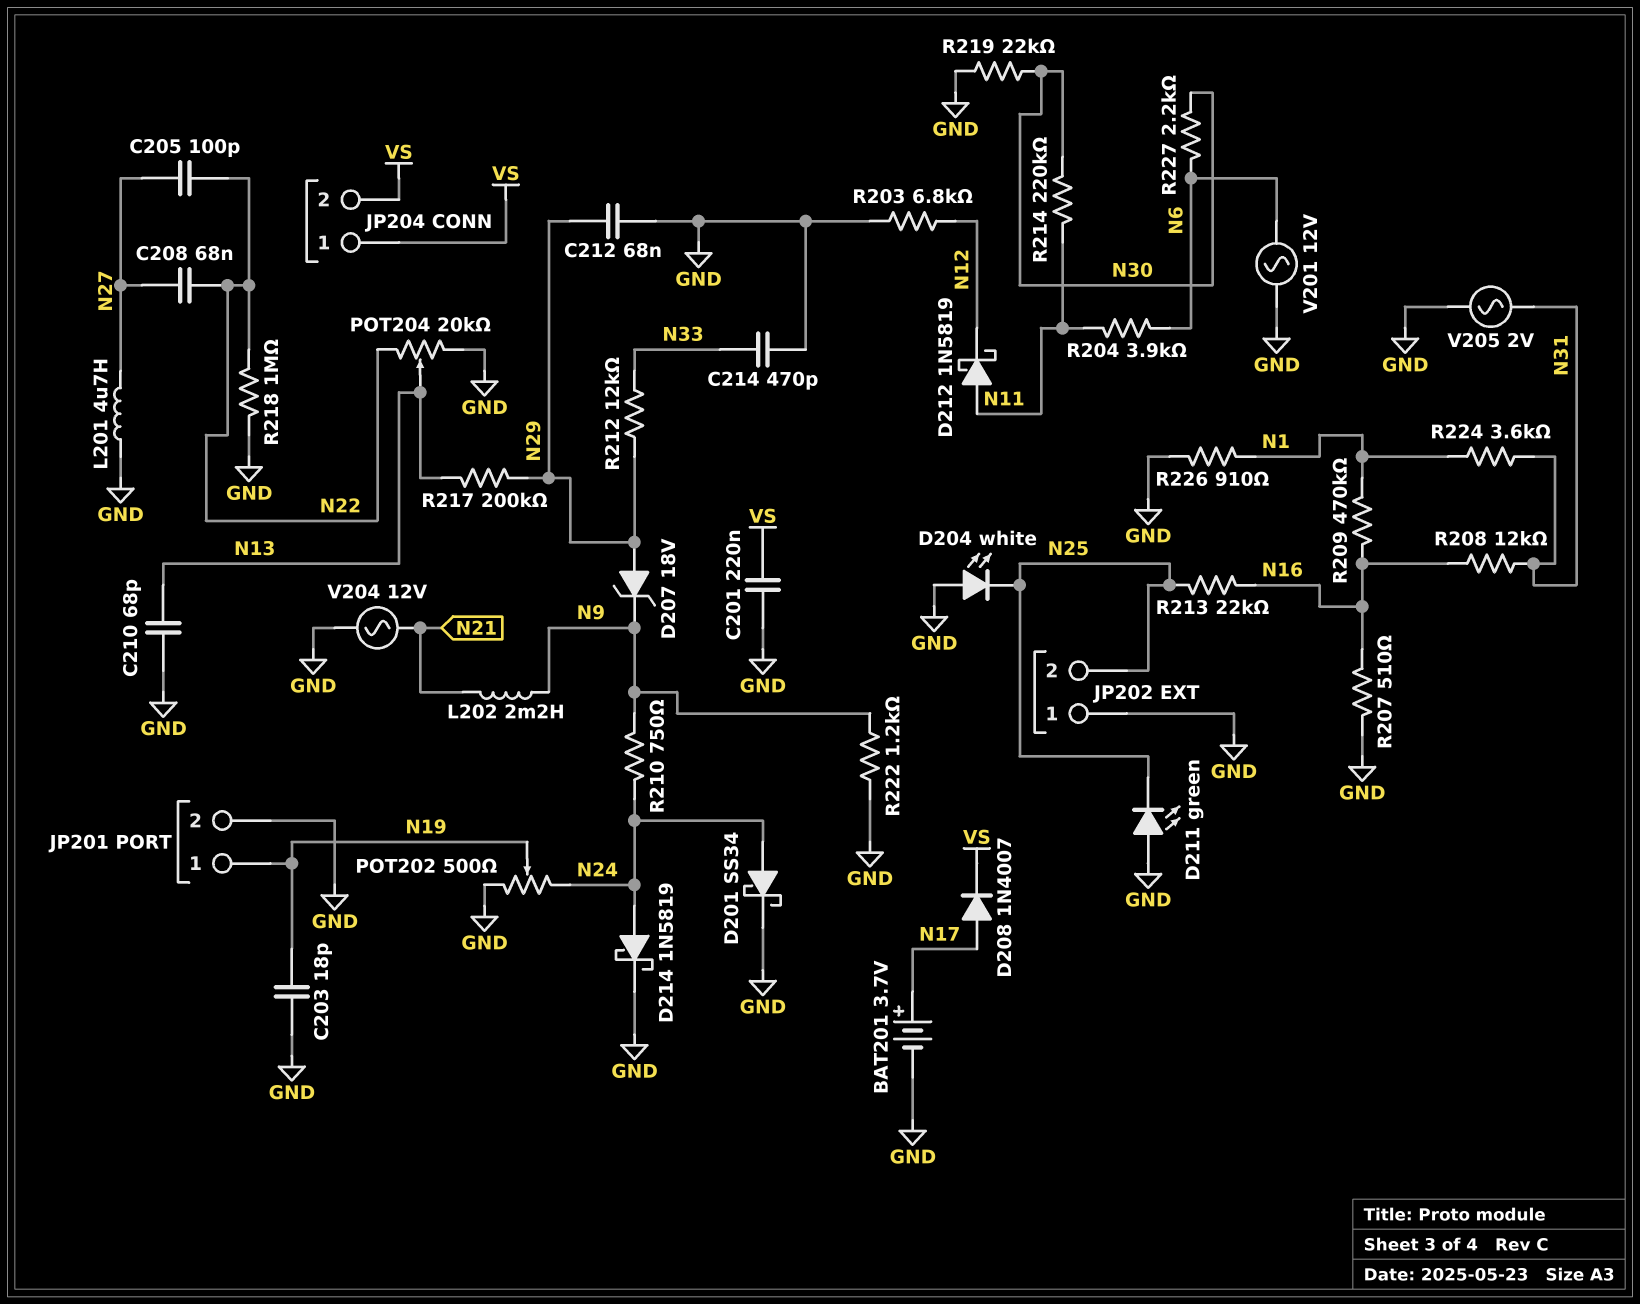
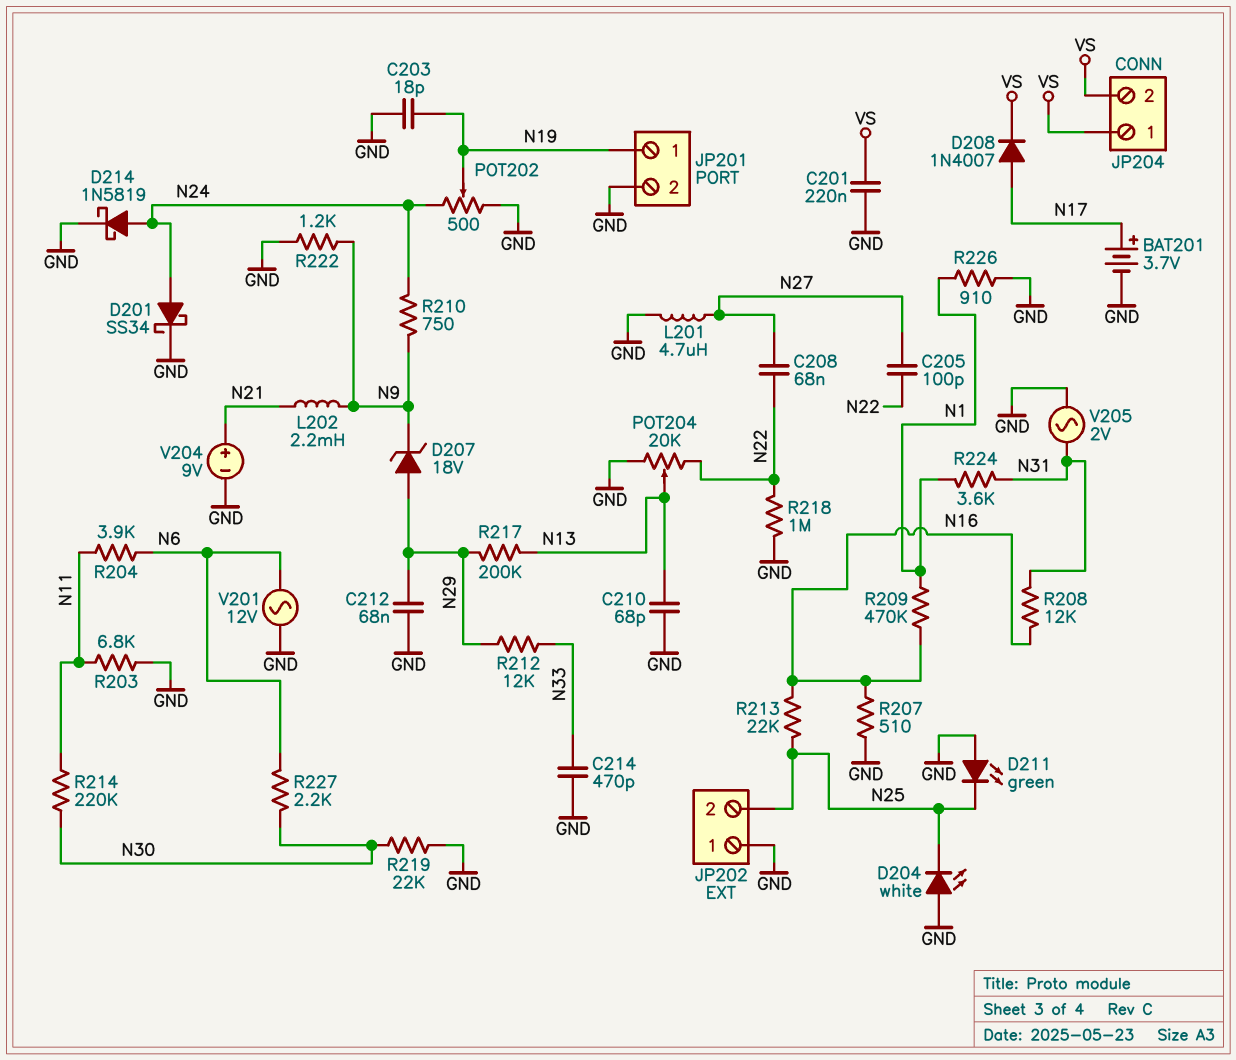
D212: schottky 1N5819 (A N11, K N12) -> none
R203: 6.8k (GND, N12) -> 6.8k (GND, N11)
V204: AC 12V (GND, N21) -> 9V (plus N21, minus GND)

